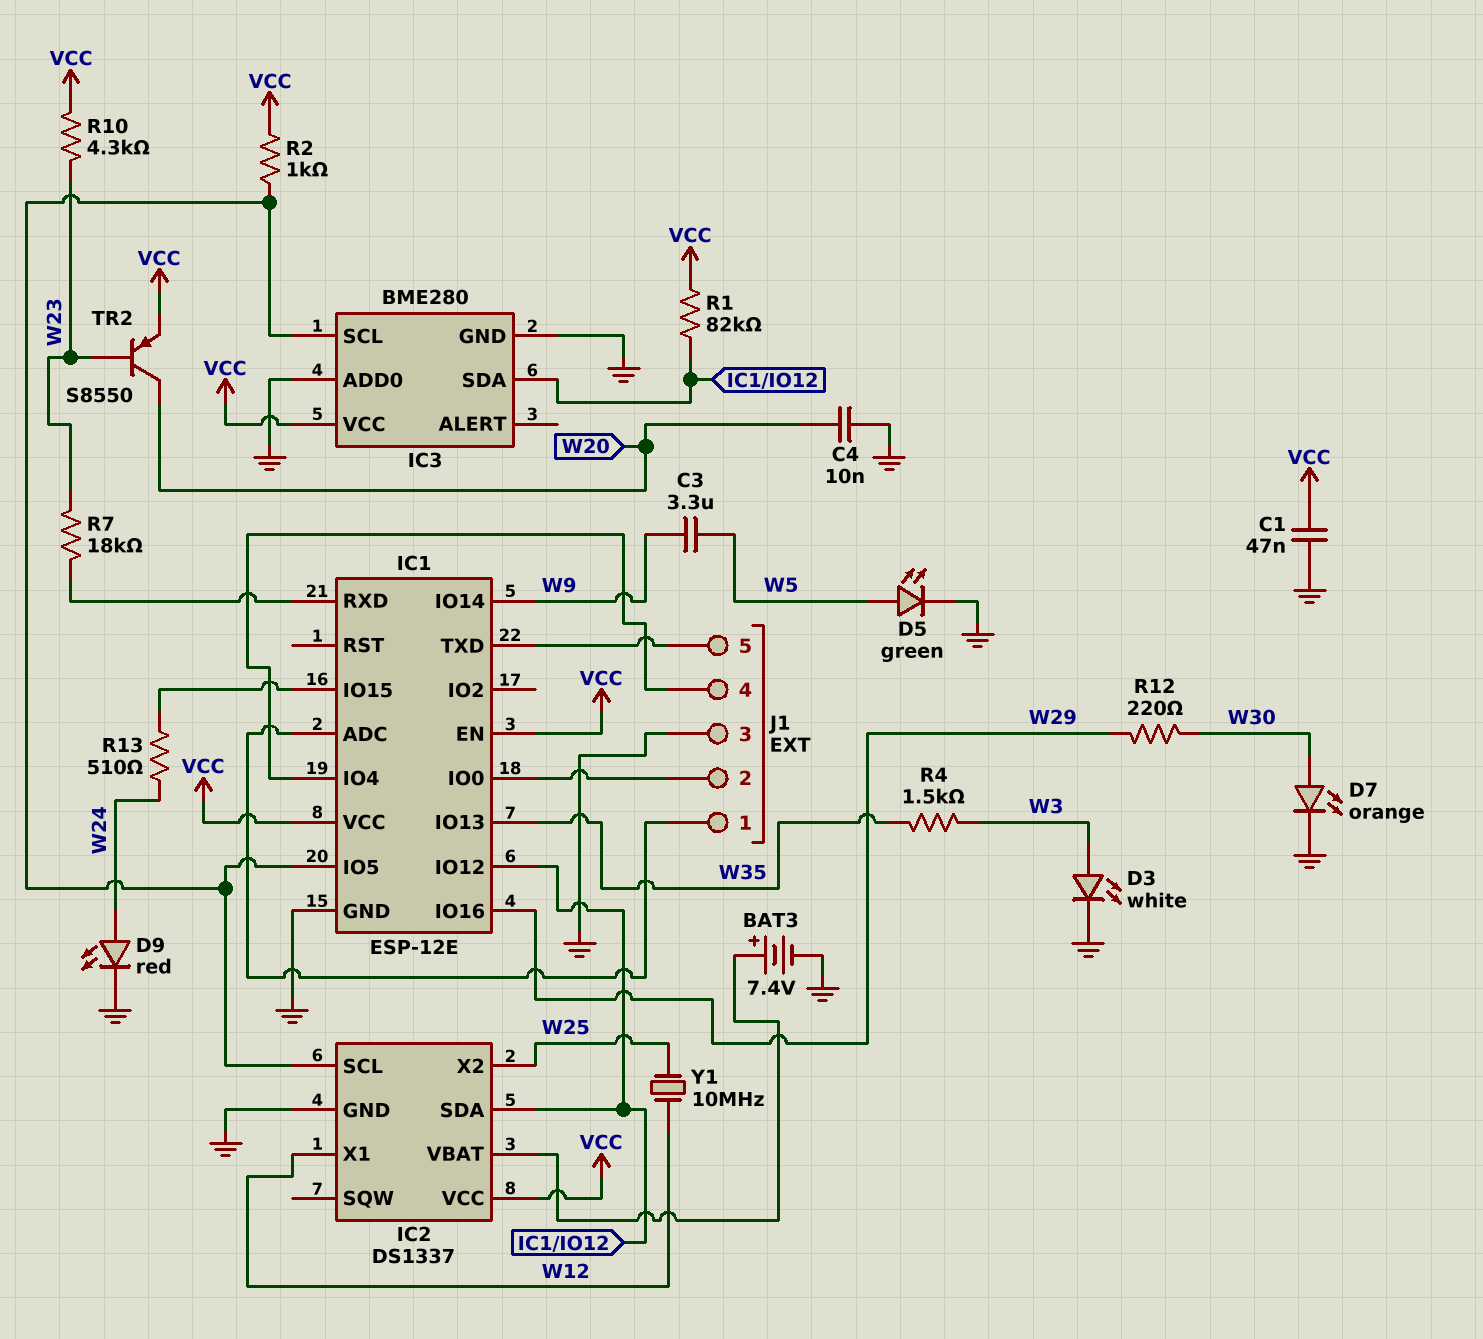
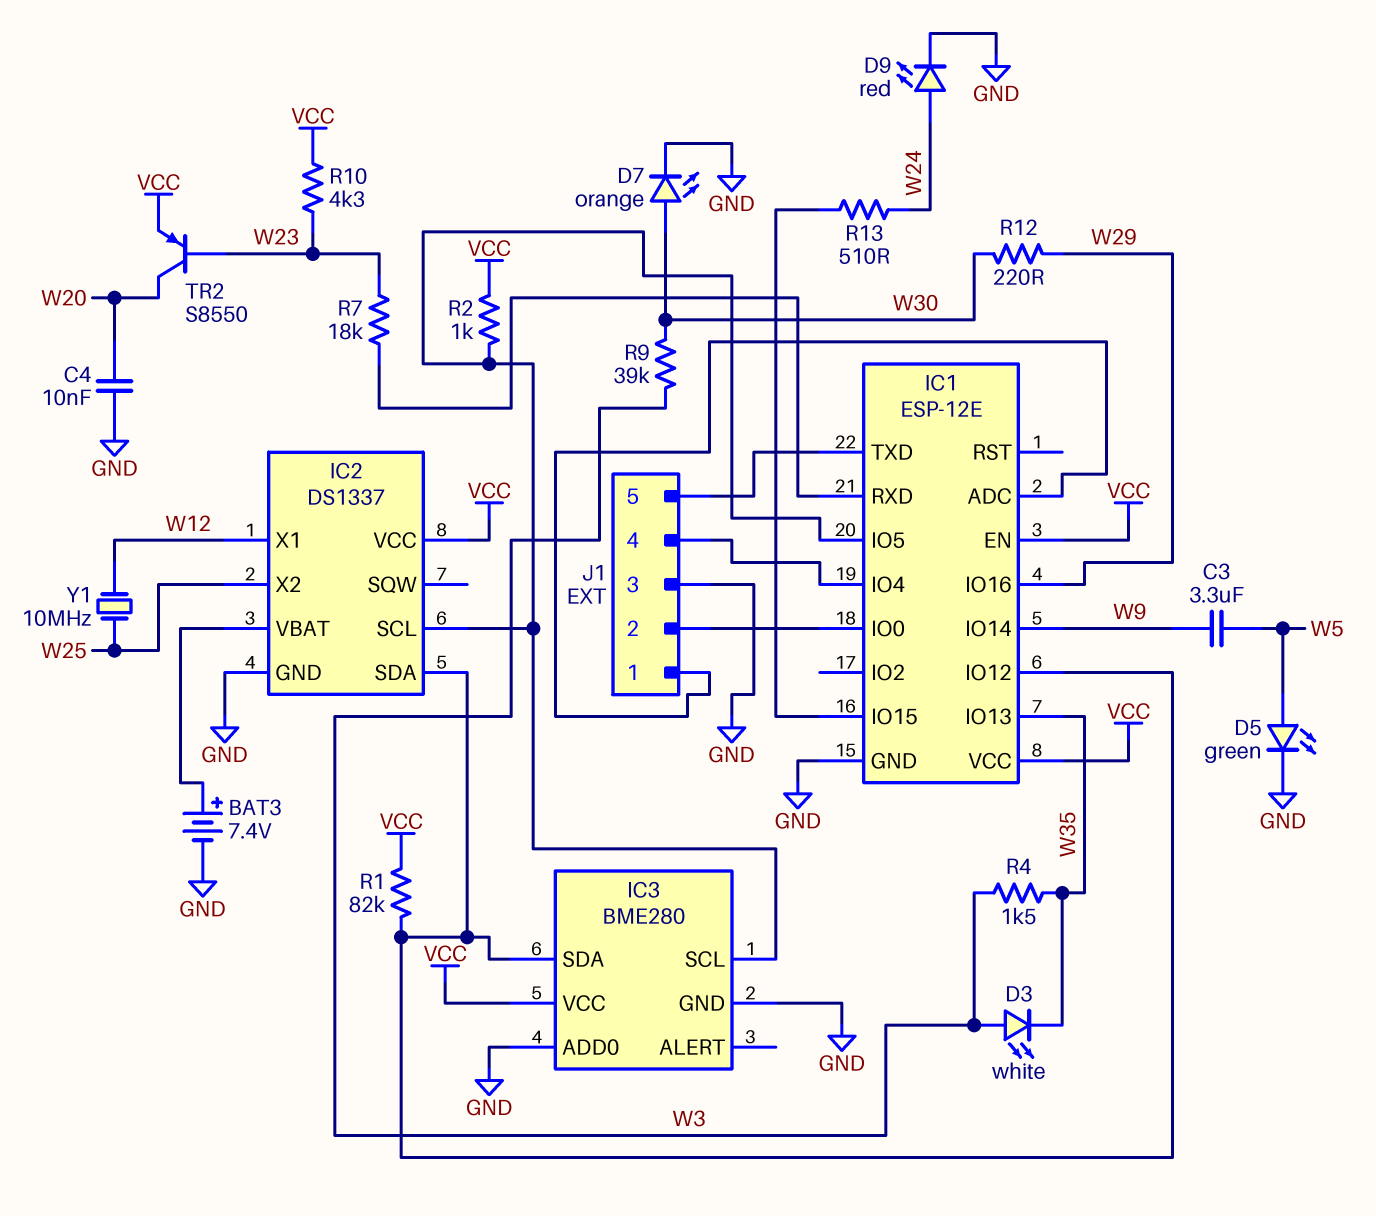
C1: 47nF (GND, VCC) -> none
D3: LED white (A W3, K GND) -> LED white (A W3, K W35)
R9: none -> 39k (W3, W30)

